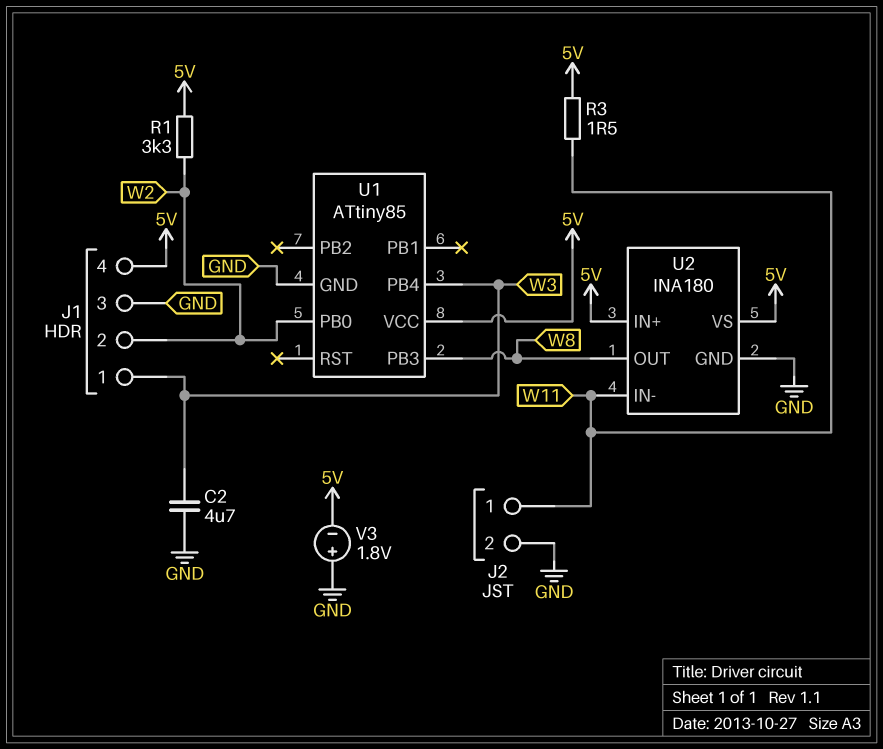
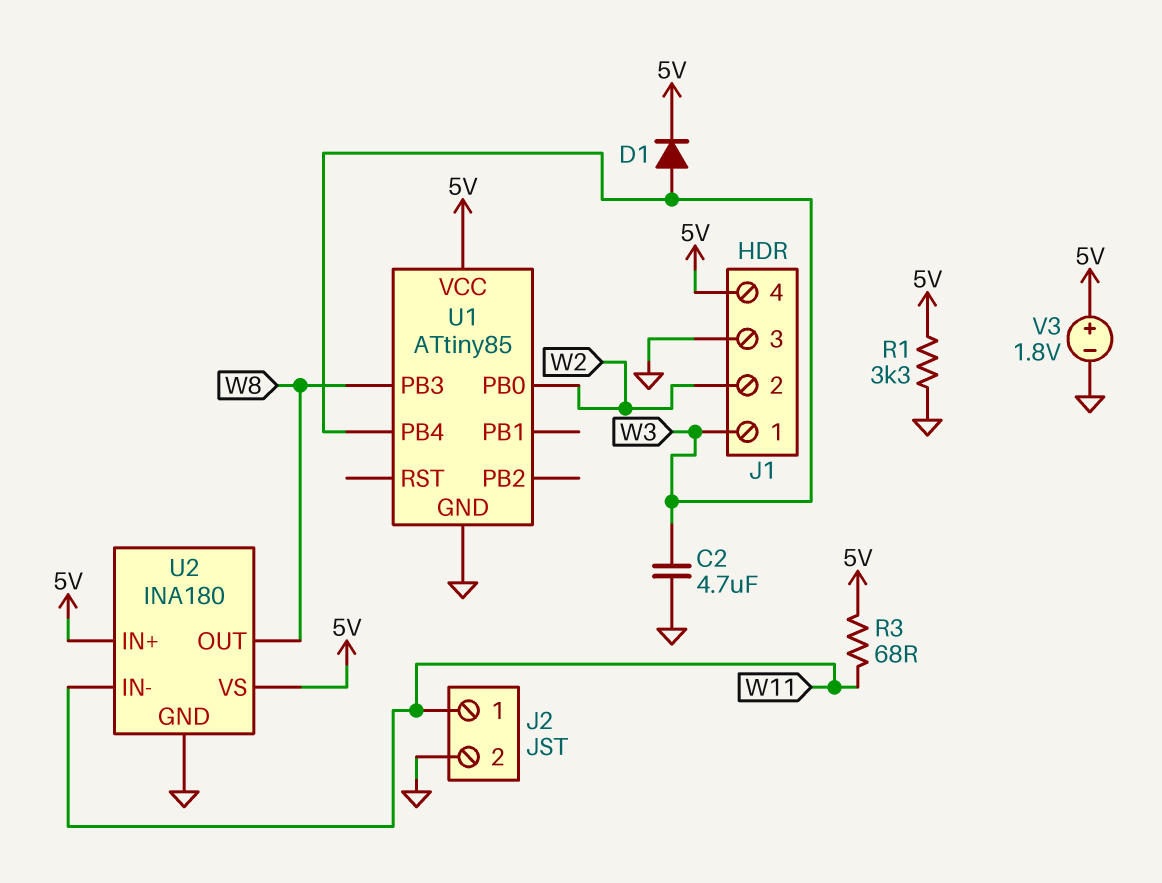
D1: none -> diode (A W3, K 5V)
R1: 3.3k (5V, W2) -> 3.3k (5V, GND)
R3: 1.5 (5V, W11) -> 68 (5V, W11)
V3: 1.8V (plus GND, minus 5V) -> 1.8V (plus 5V, minus GND)

